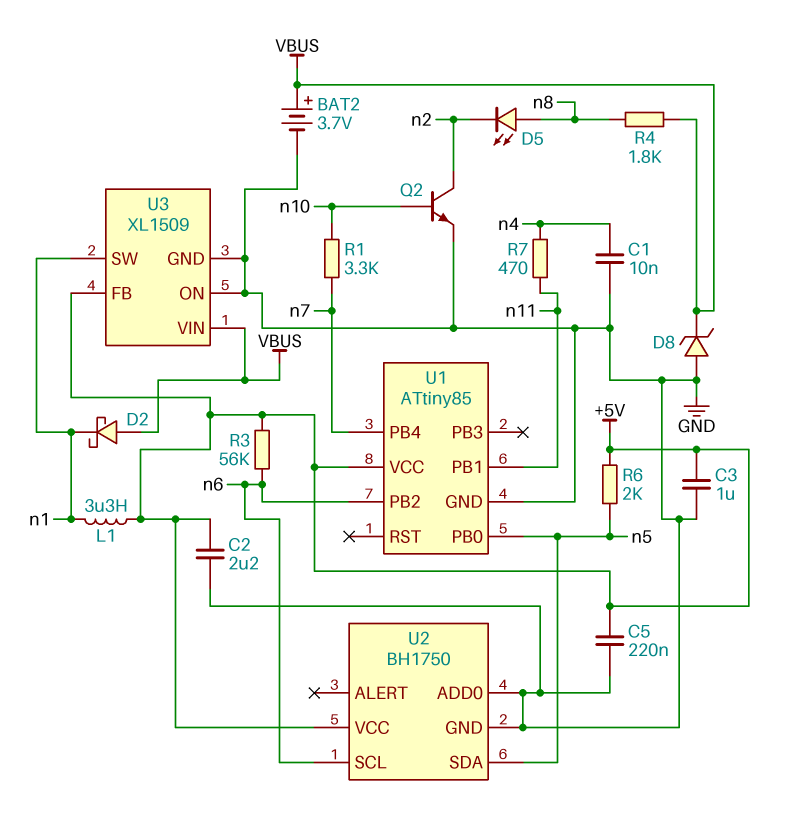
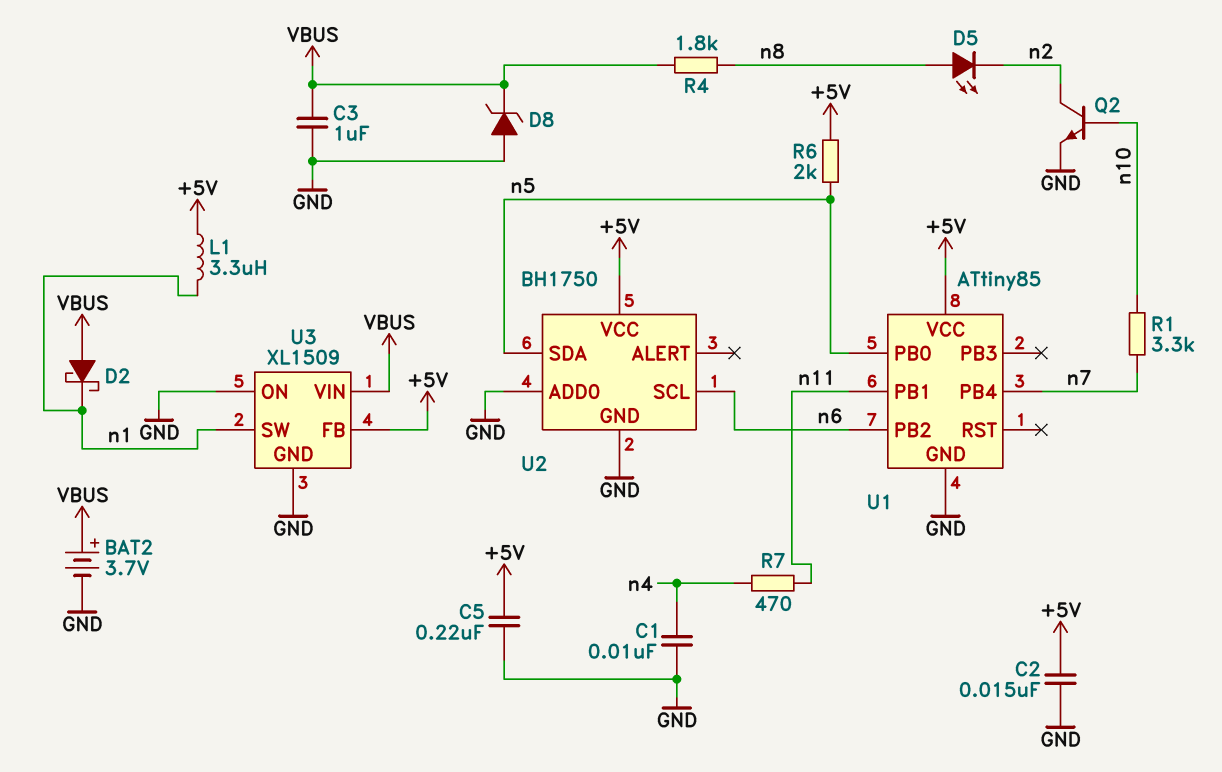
C2: 2.2uF (+5V, GND) -> 15nF (+5V, GND)
C3: 1uF (+5V, GND) -> 1uF (GND, VBUS)
R3: 56k (+5V, n6) -> none

